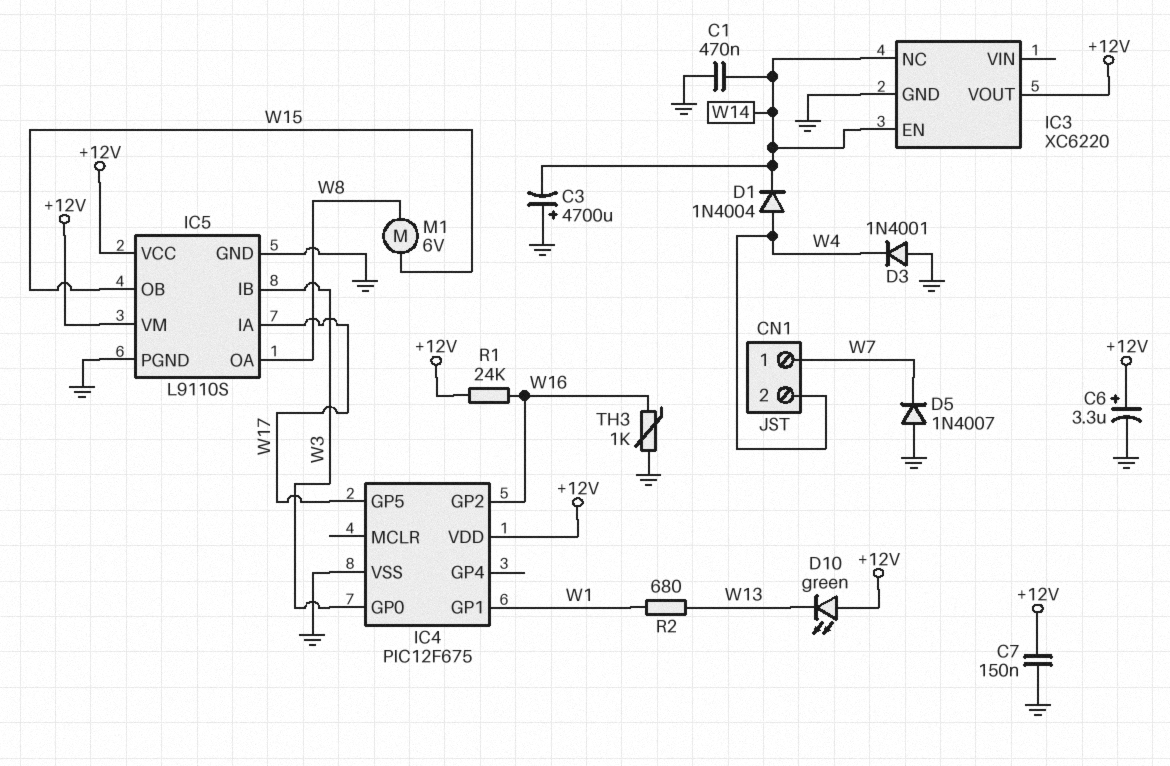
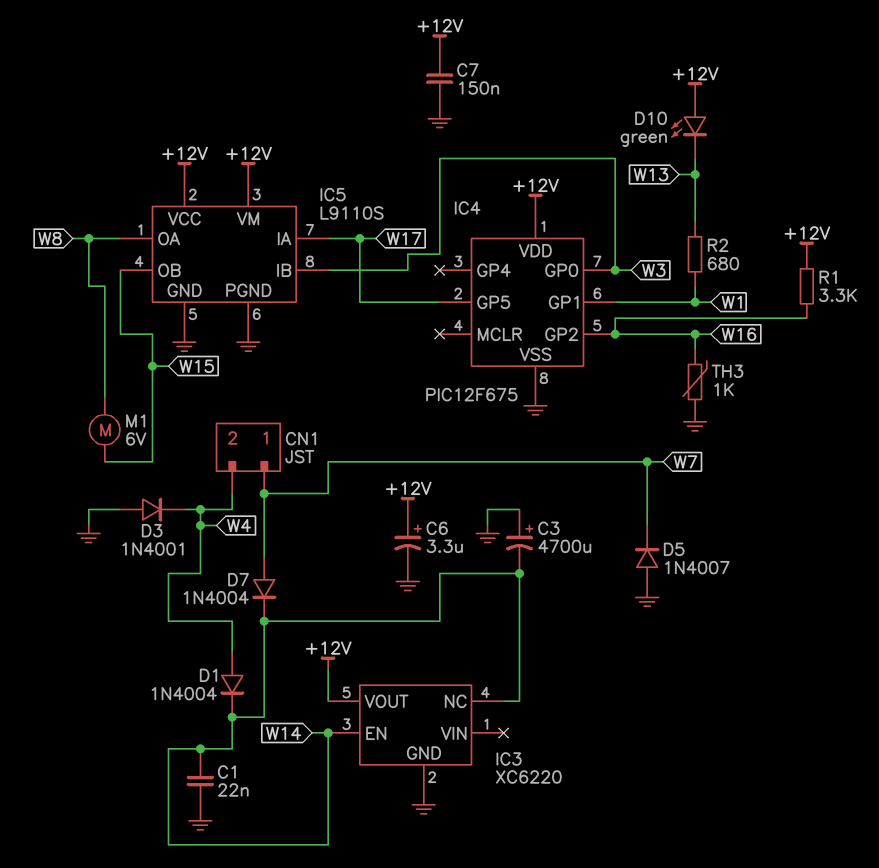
C1: 470nF (GND, W14) -> 22nF (GND, W14)
D7: none -> diode 1N4004 (A W7, K W14)
R1: 24k (+12V, W16) -> 3.3k (+12V, W16)

